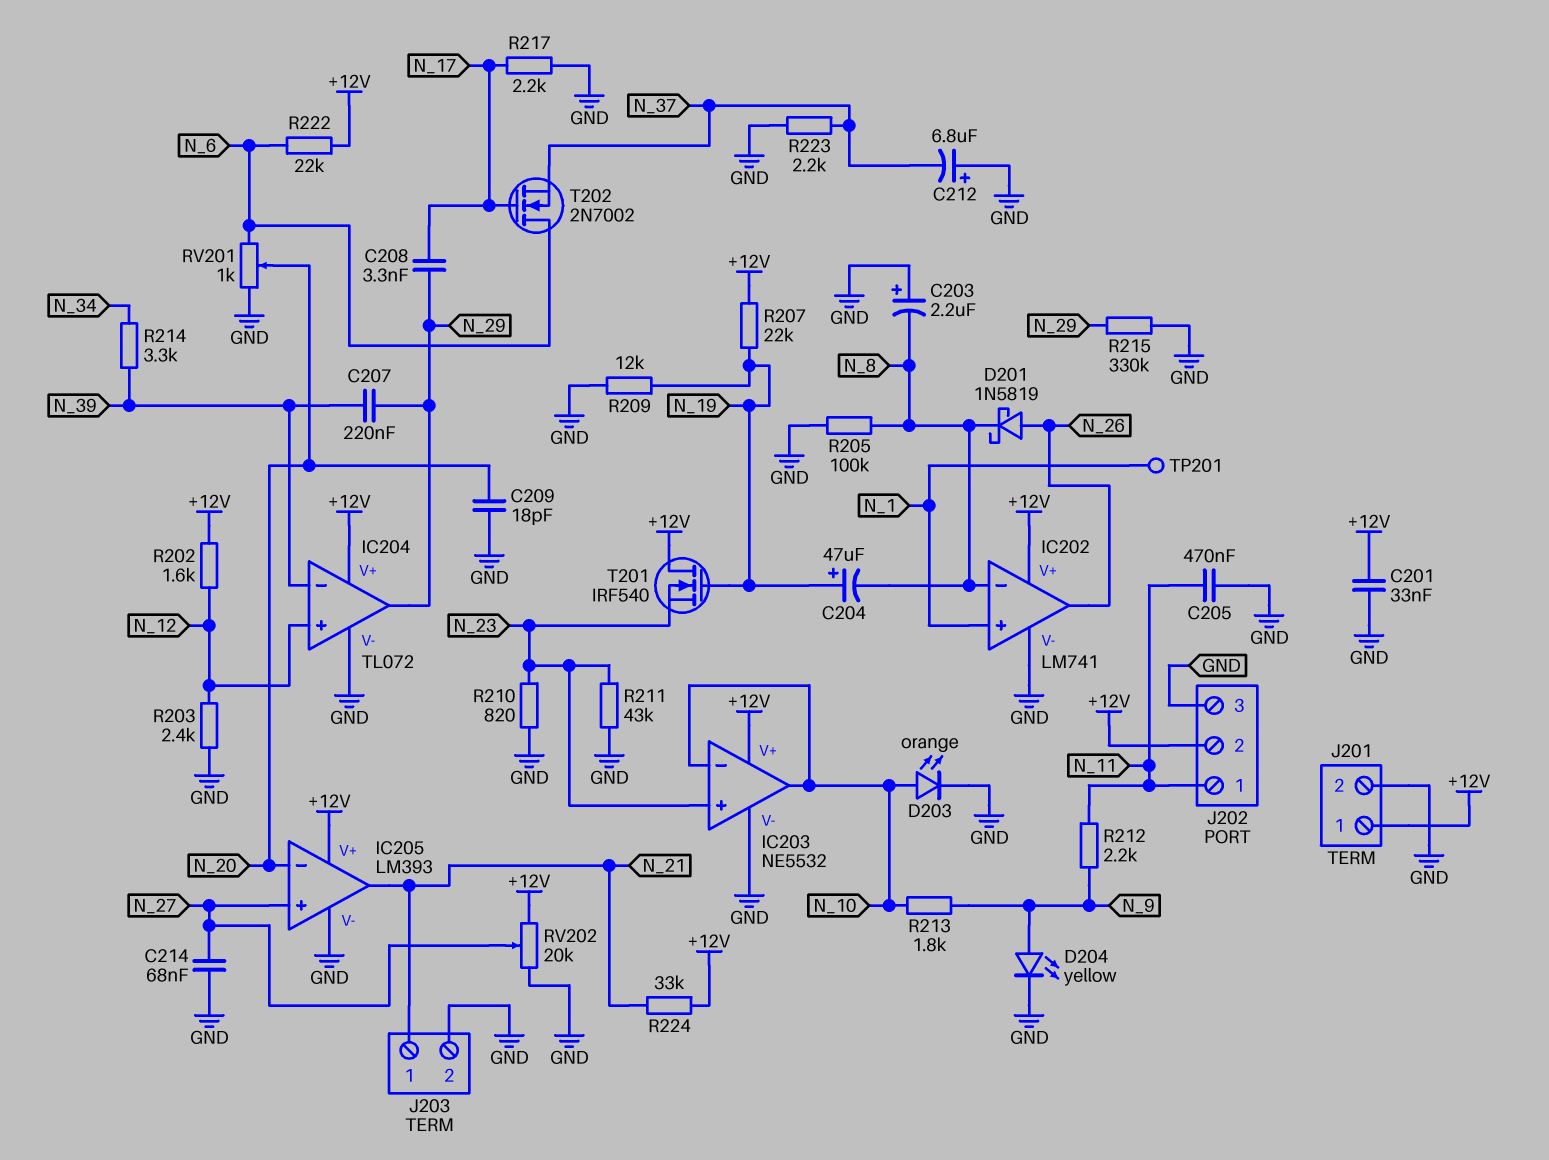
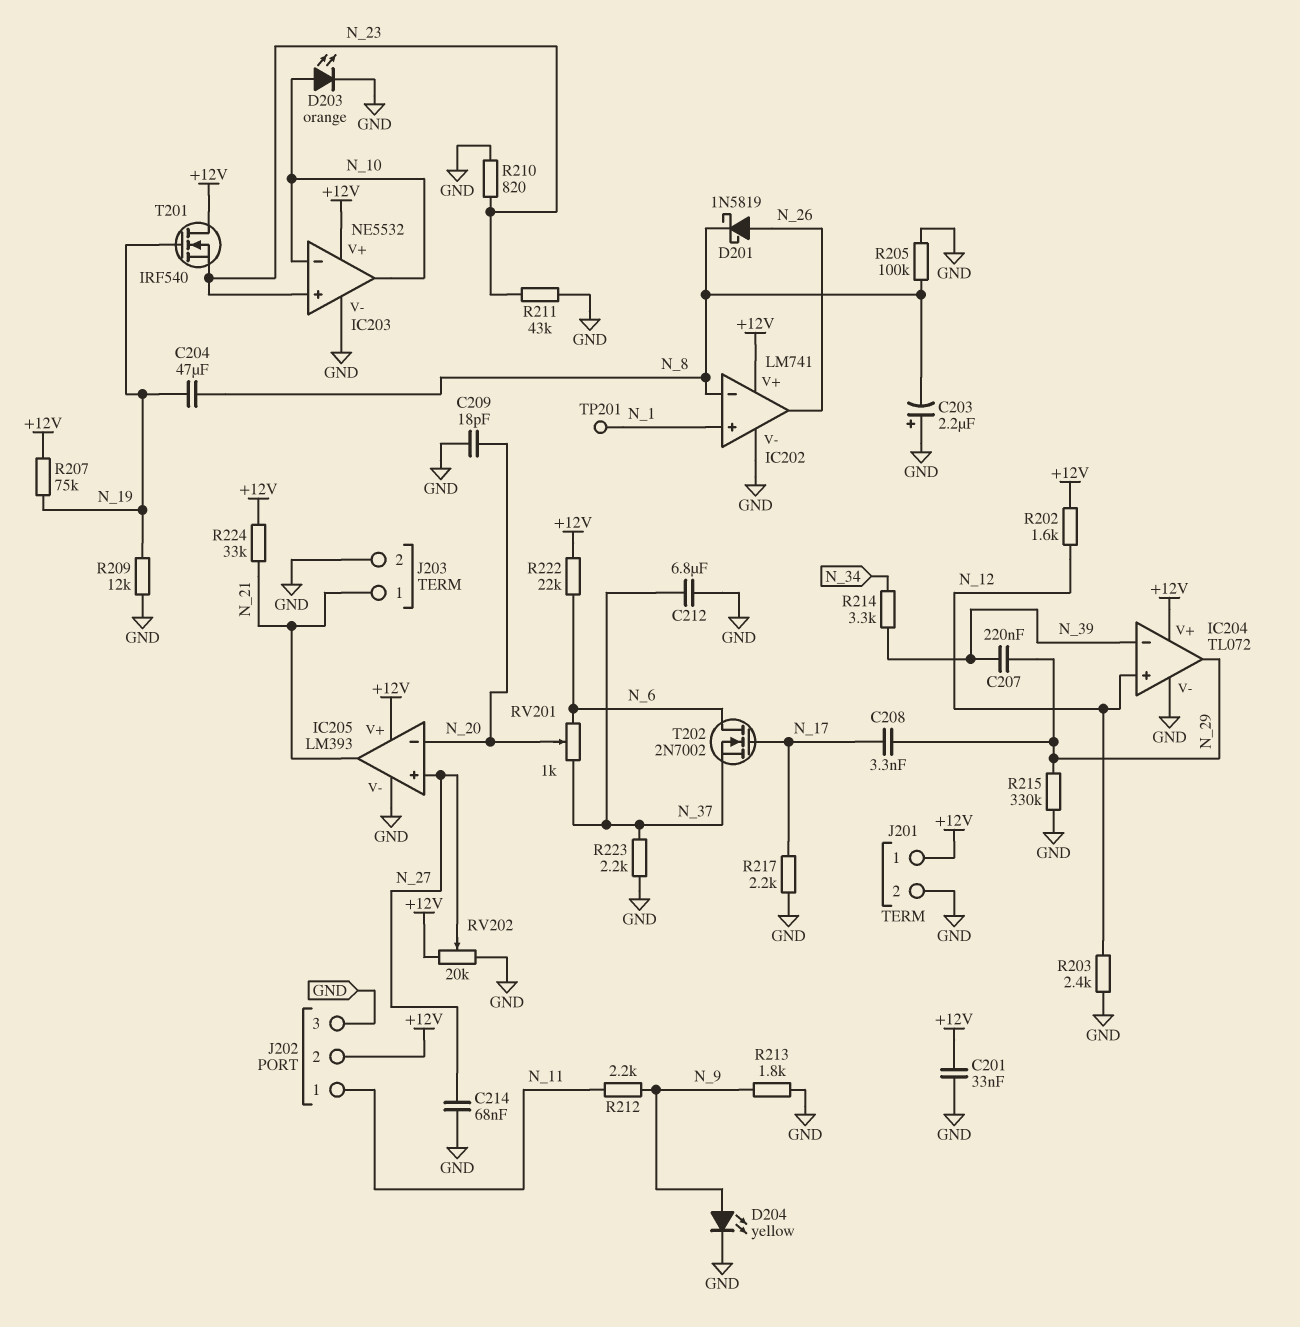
C204: 47uF (plus N_19, minus N_8) -> 47uF (N_8, N_19)
C205: 470nF (GND, N_11) -> none
C212: 6.8uF (plus GND, minus N_37) -> 6.8uF (GND, N_37)
R207: 22k (+12V, N_19) -> 75k (+12V, N_19)
R213: 1.8k (N_9, N_10) -> 1.8k (GND, N_9)
RV201: 1k (GND, N_6, wiper N_20) -> 1k (N_6, N_37, wiper N_20)

